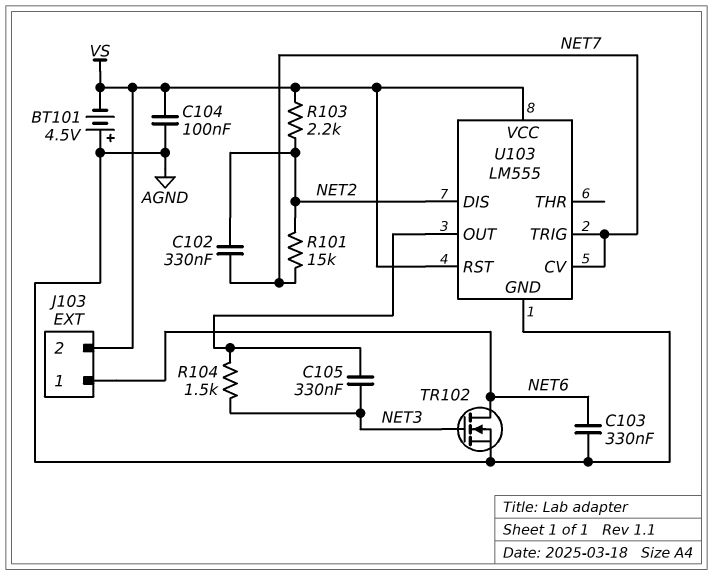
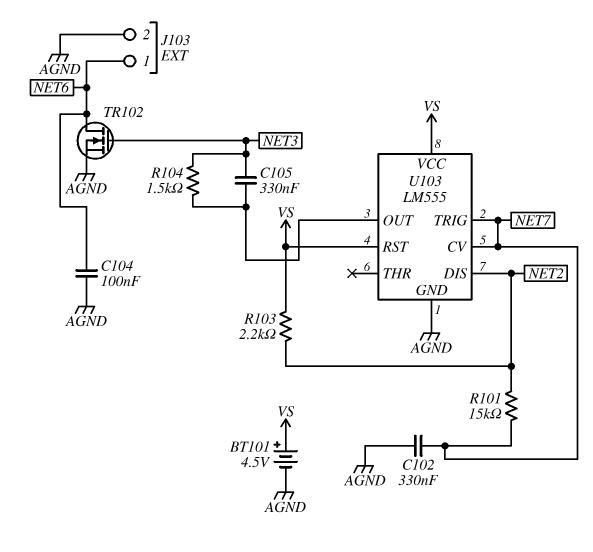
BT101: 4.5V (plus AGND, minus VS) -> 4.5V (plus VS, minus AGND)
C102: 330nF (NET2, NET7) -> 330nF (AGND, NET7)
C103: 330nF (AGND, NET6) -> none
C104: 100nF (AGND, VS) -> 100nF (AGND, NET6)
J103 pin 2: VS -> AGND

